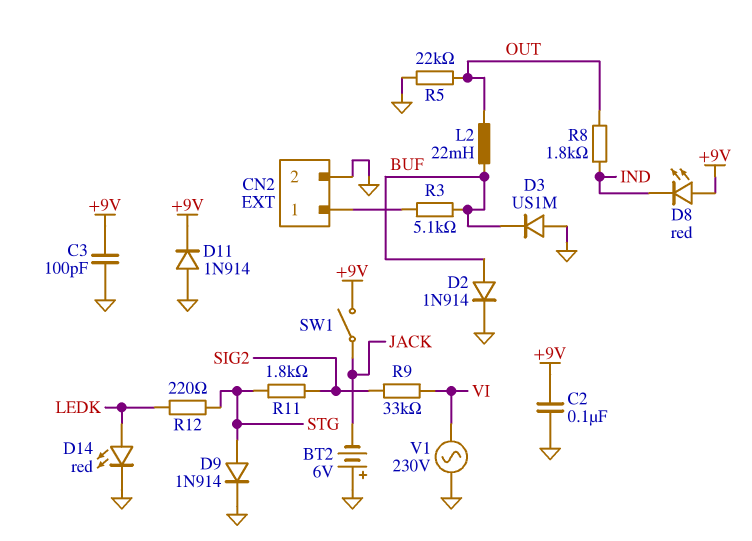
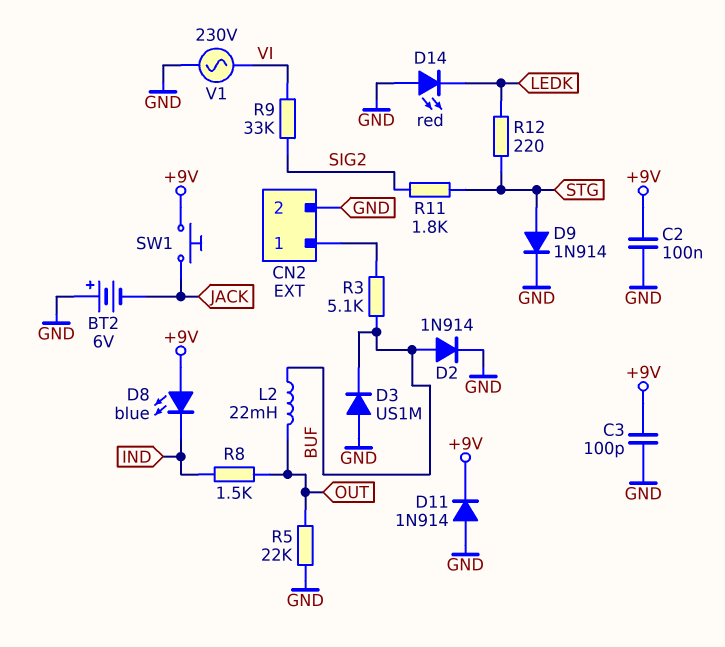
D8: LED red (A +9V, K IND) -> LED blue (A +9V, K IND)
D14: LED red (A LEDK, K GND) -> LED red (A GND, K LEDK)
R8: 1.8k (IND, OUT) -> 1.5k (IND, OUT)
SW1: switch (+9V, JACK) -> button (+9V, JACK)

